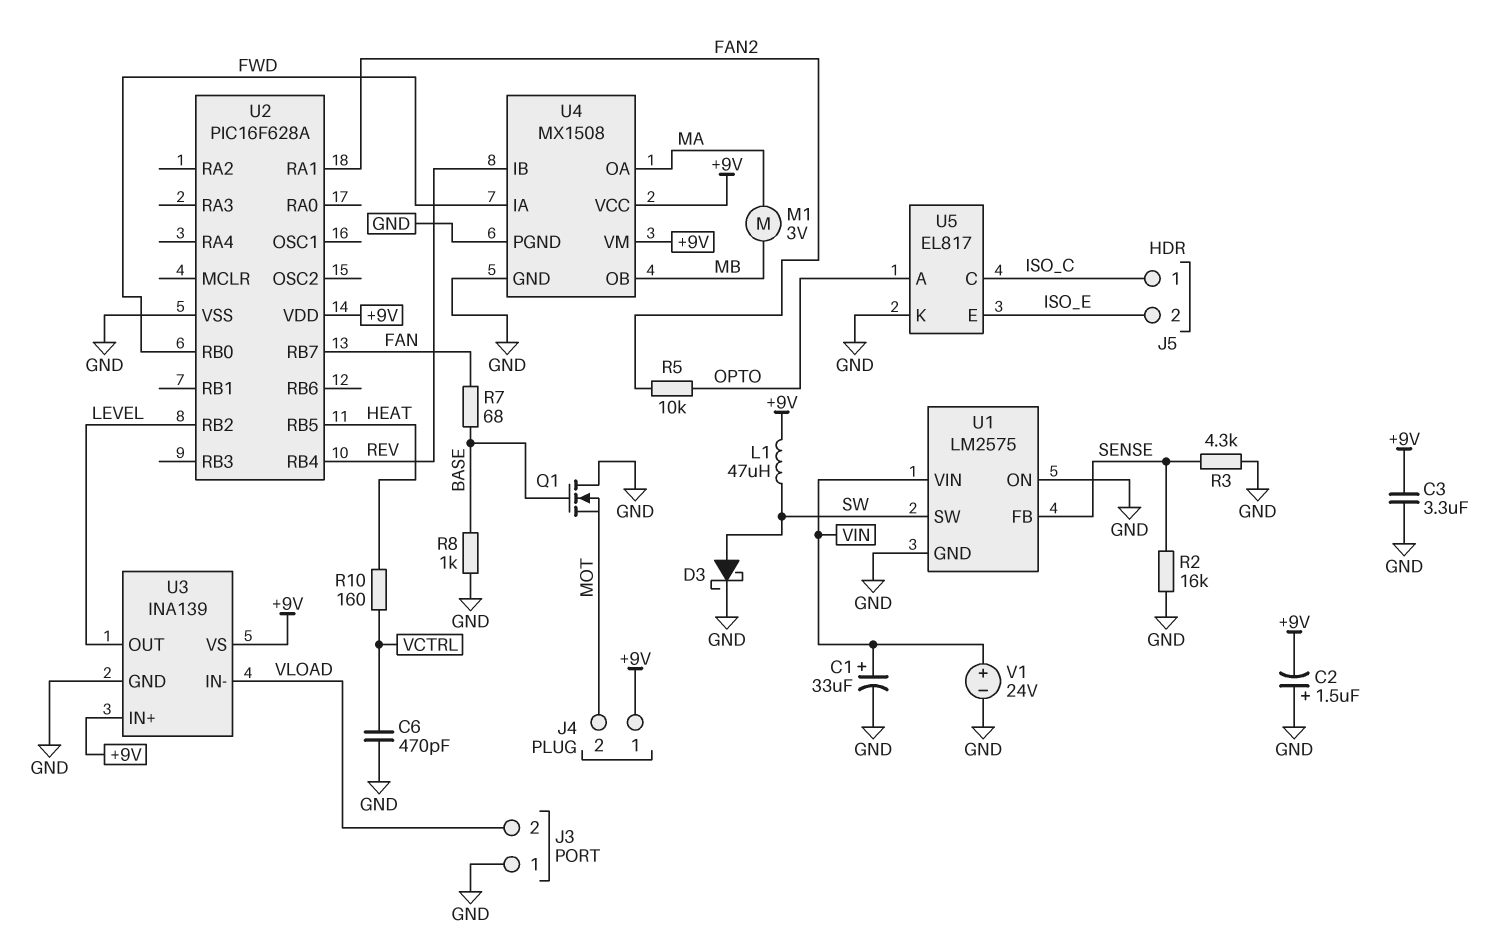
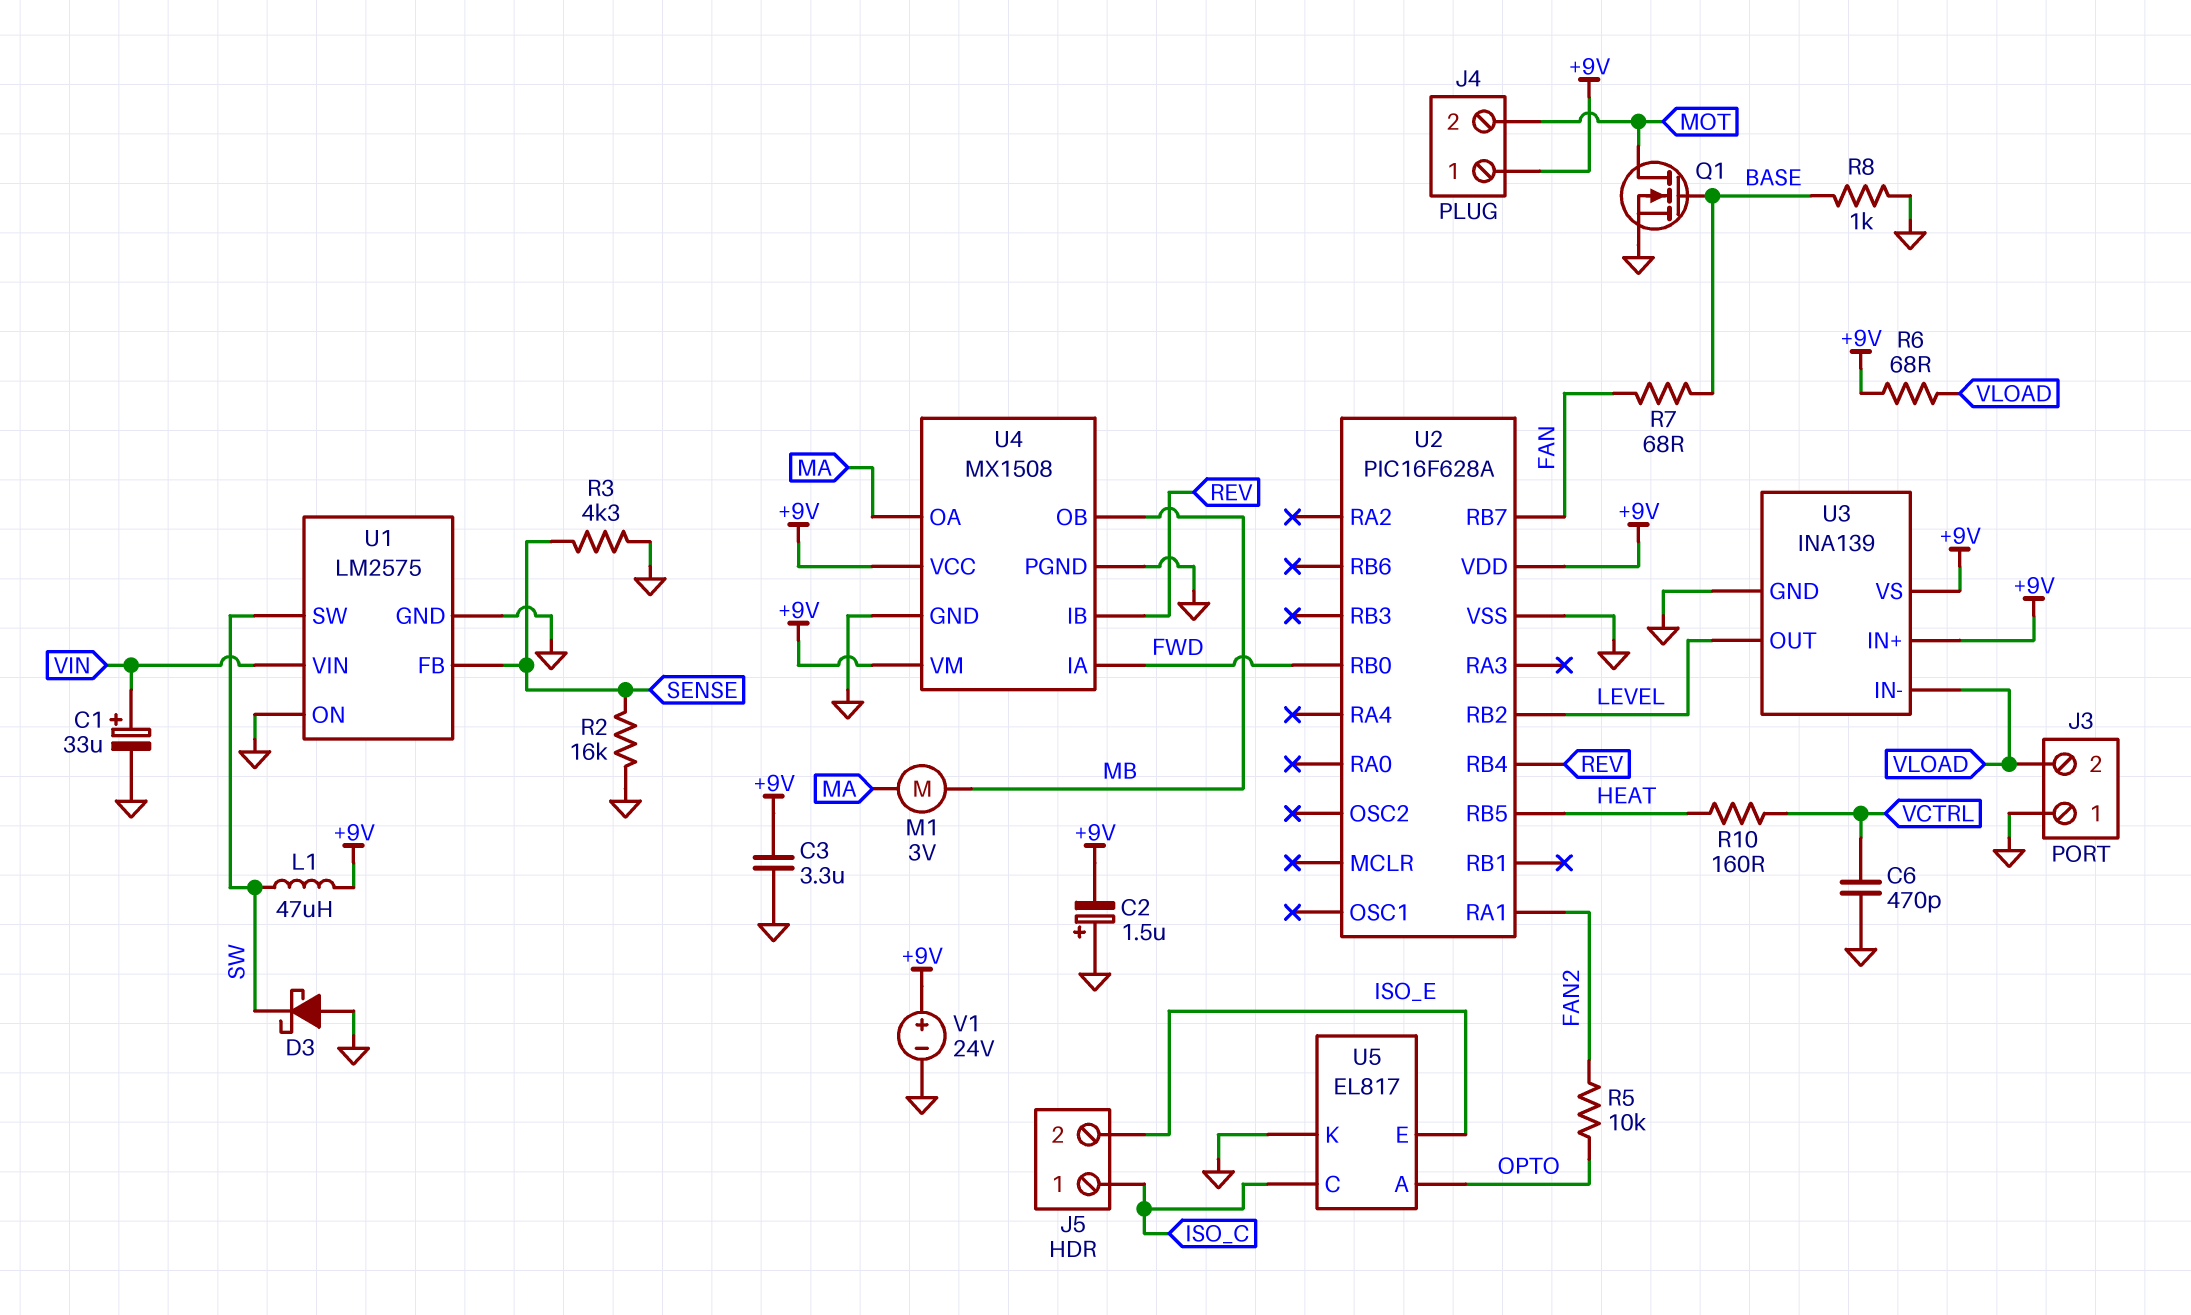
D3: schottky (A SW, K GND) -> schottky (A GND, K SW)
Q1: NMOS (G BASE, D GND, S MOT) -> NMOS (G BASE, D MOT, S GND)
R6: none -> 68 (+9V, VLOAD)
V1: 24V (plus VIN, minus GND) -> 24V (plus +9V, minus GND)

